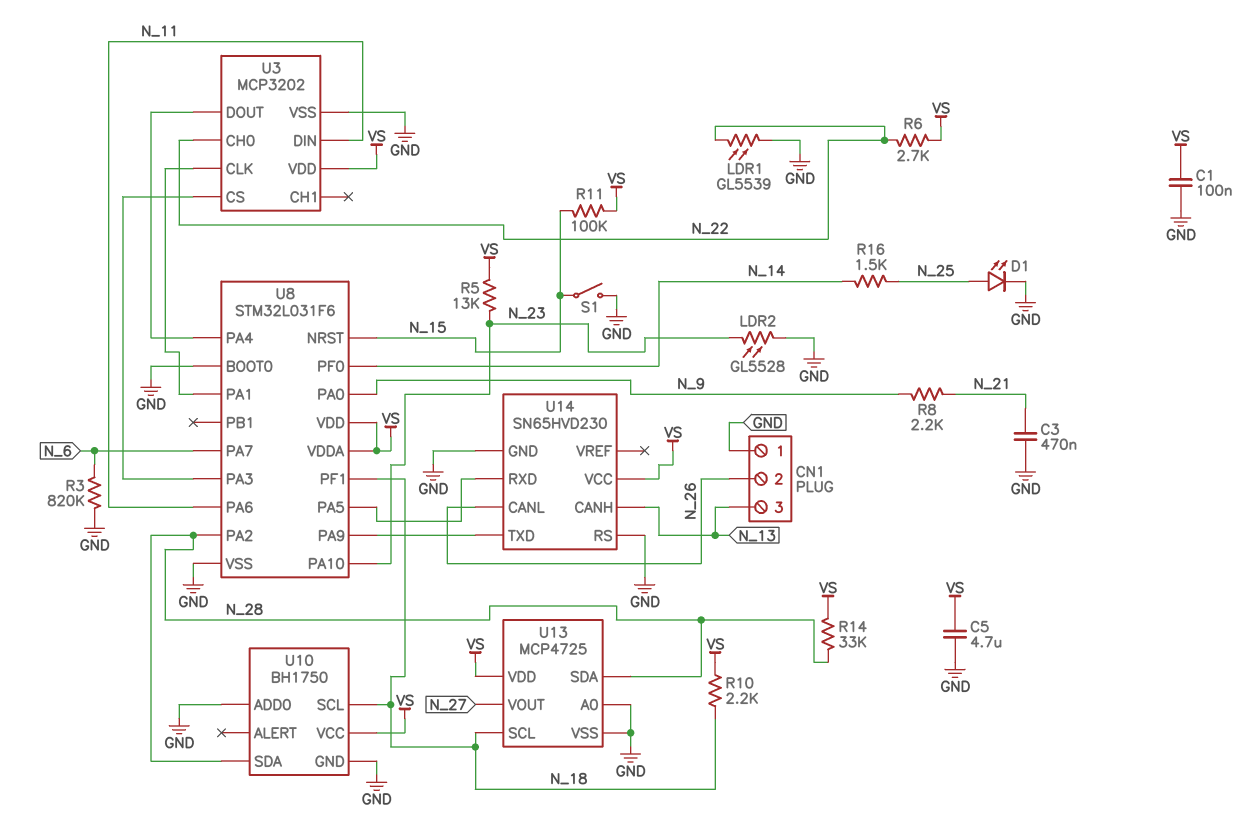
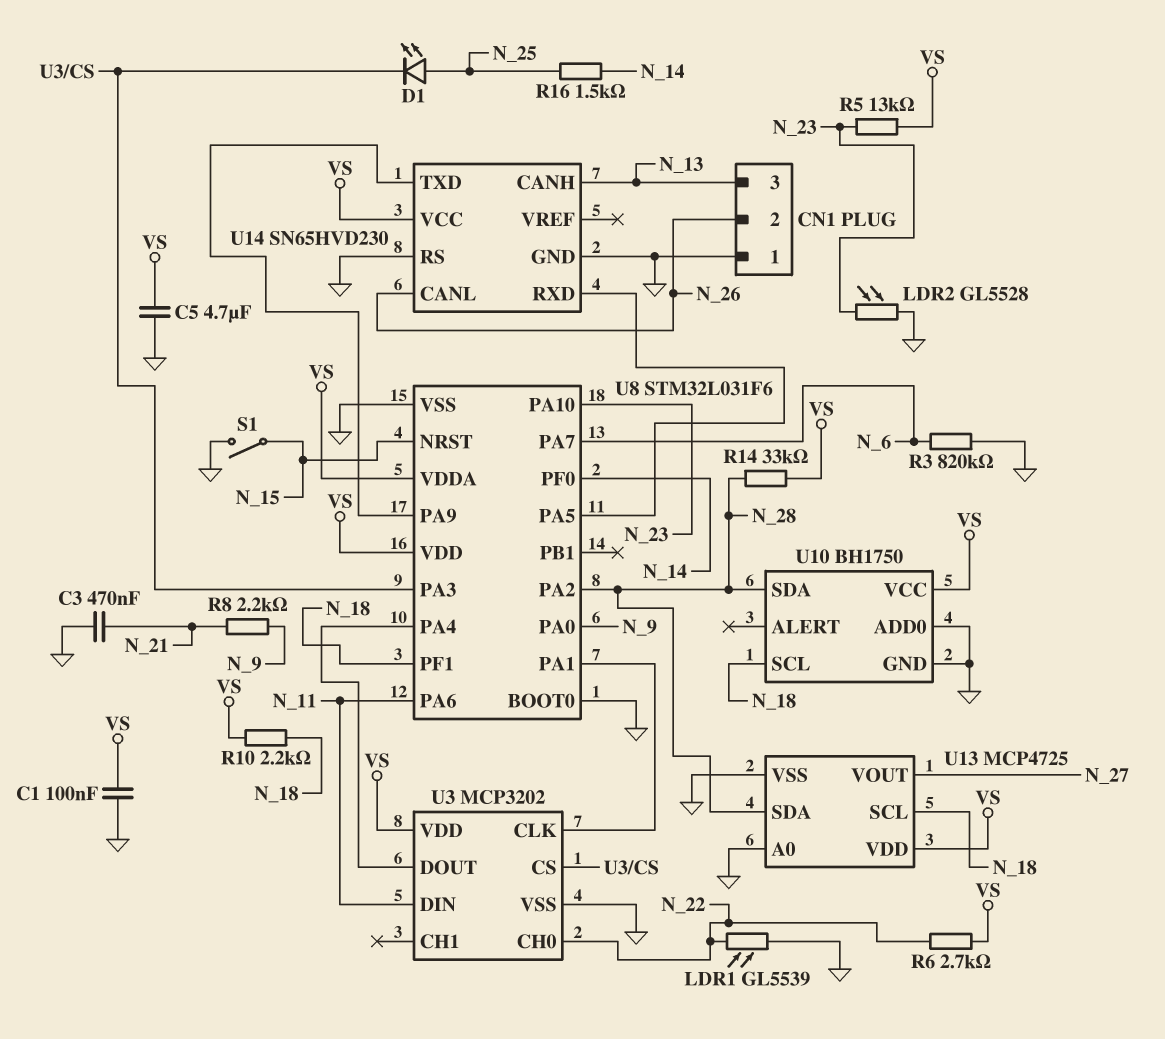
D1: LED (A N_25, K GND) -> LED (A N_25, K U3/CS)
R11: 100k (N_15, VS) -> none

